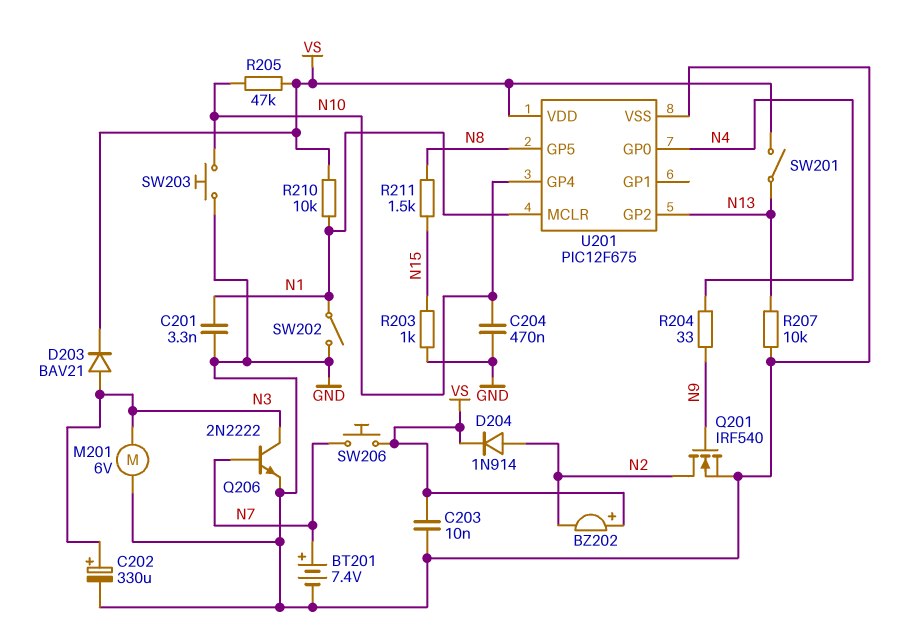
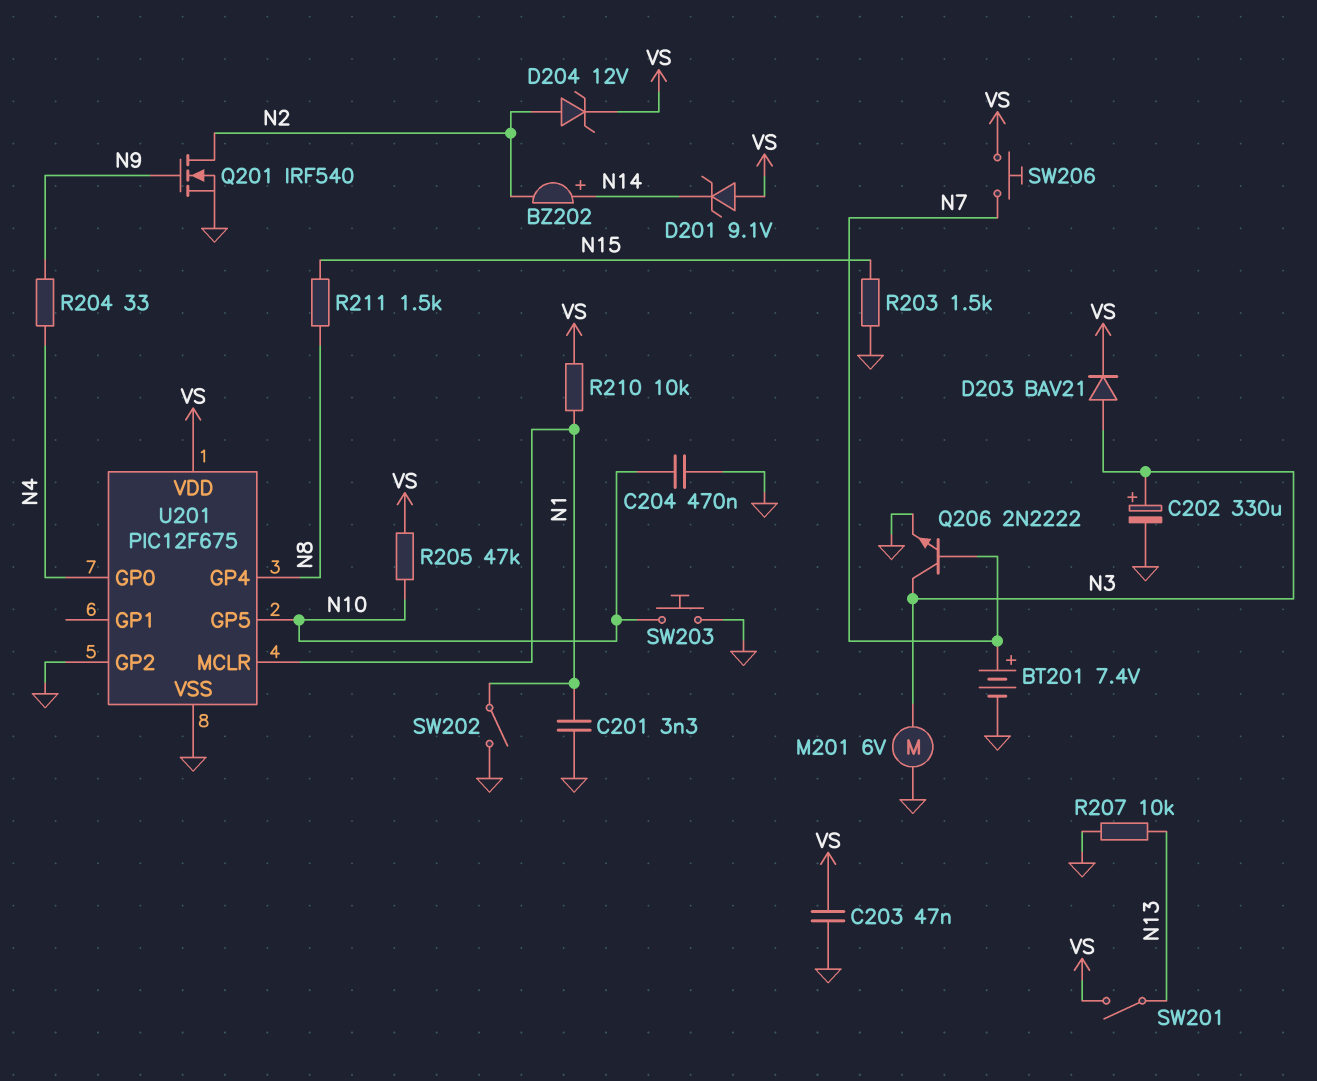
BZ202: buzzer (plus VS, minus N2) -> buzzer (plus N14, minus N2)
C203: 10nF (GND, VS) -> 47nF (GND, VS)
D201: none -> zener 9.1V (A VS, K N14)
D204: diode 1N914 (A N2, K VS) -> zener 12V (A N2, K VS)
R203: 1k (GND, N15) -> 1.5k (GND, N15)
U201 pin GP2: N13 -> GND
U201 pin GP4: N10 -> N8
U201 pin GP5: N8 -> N10

